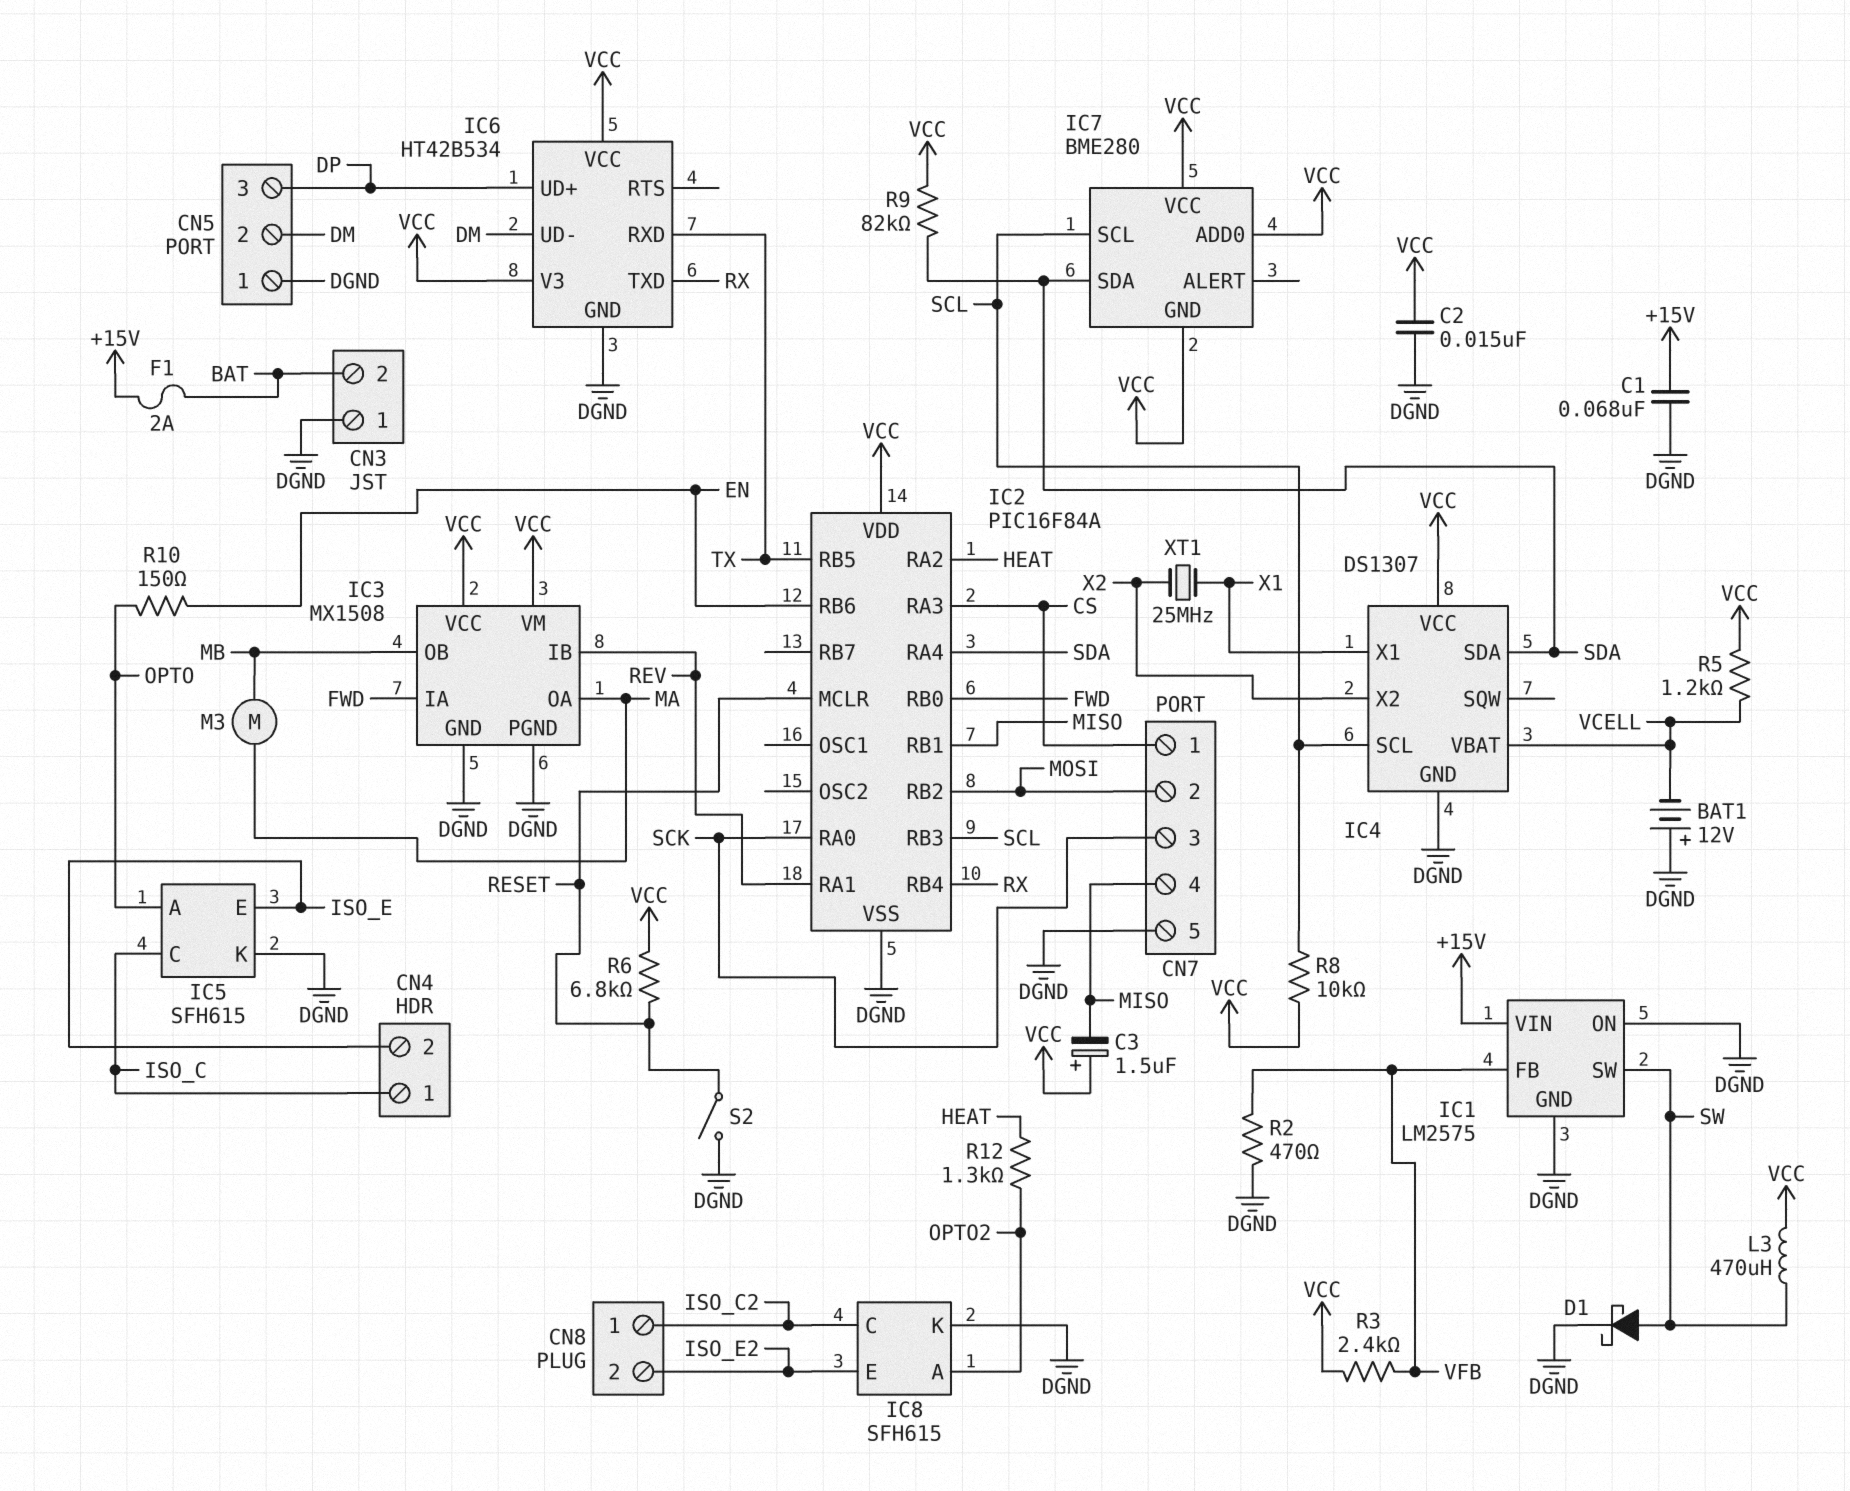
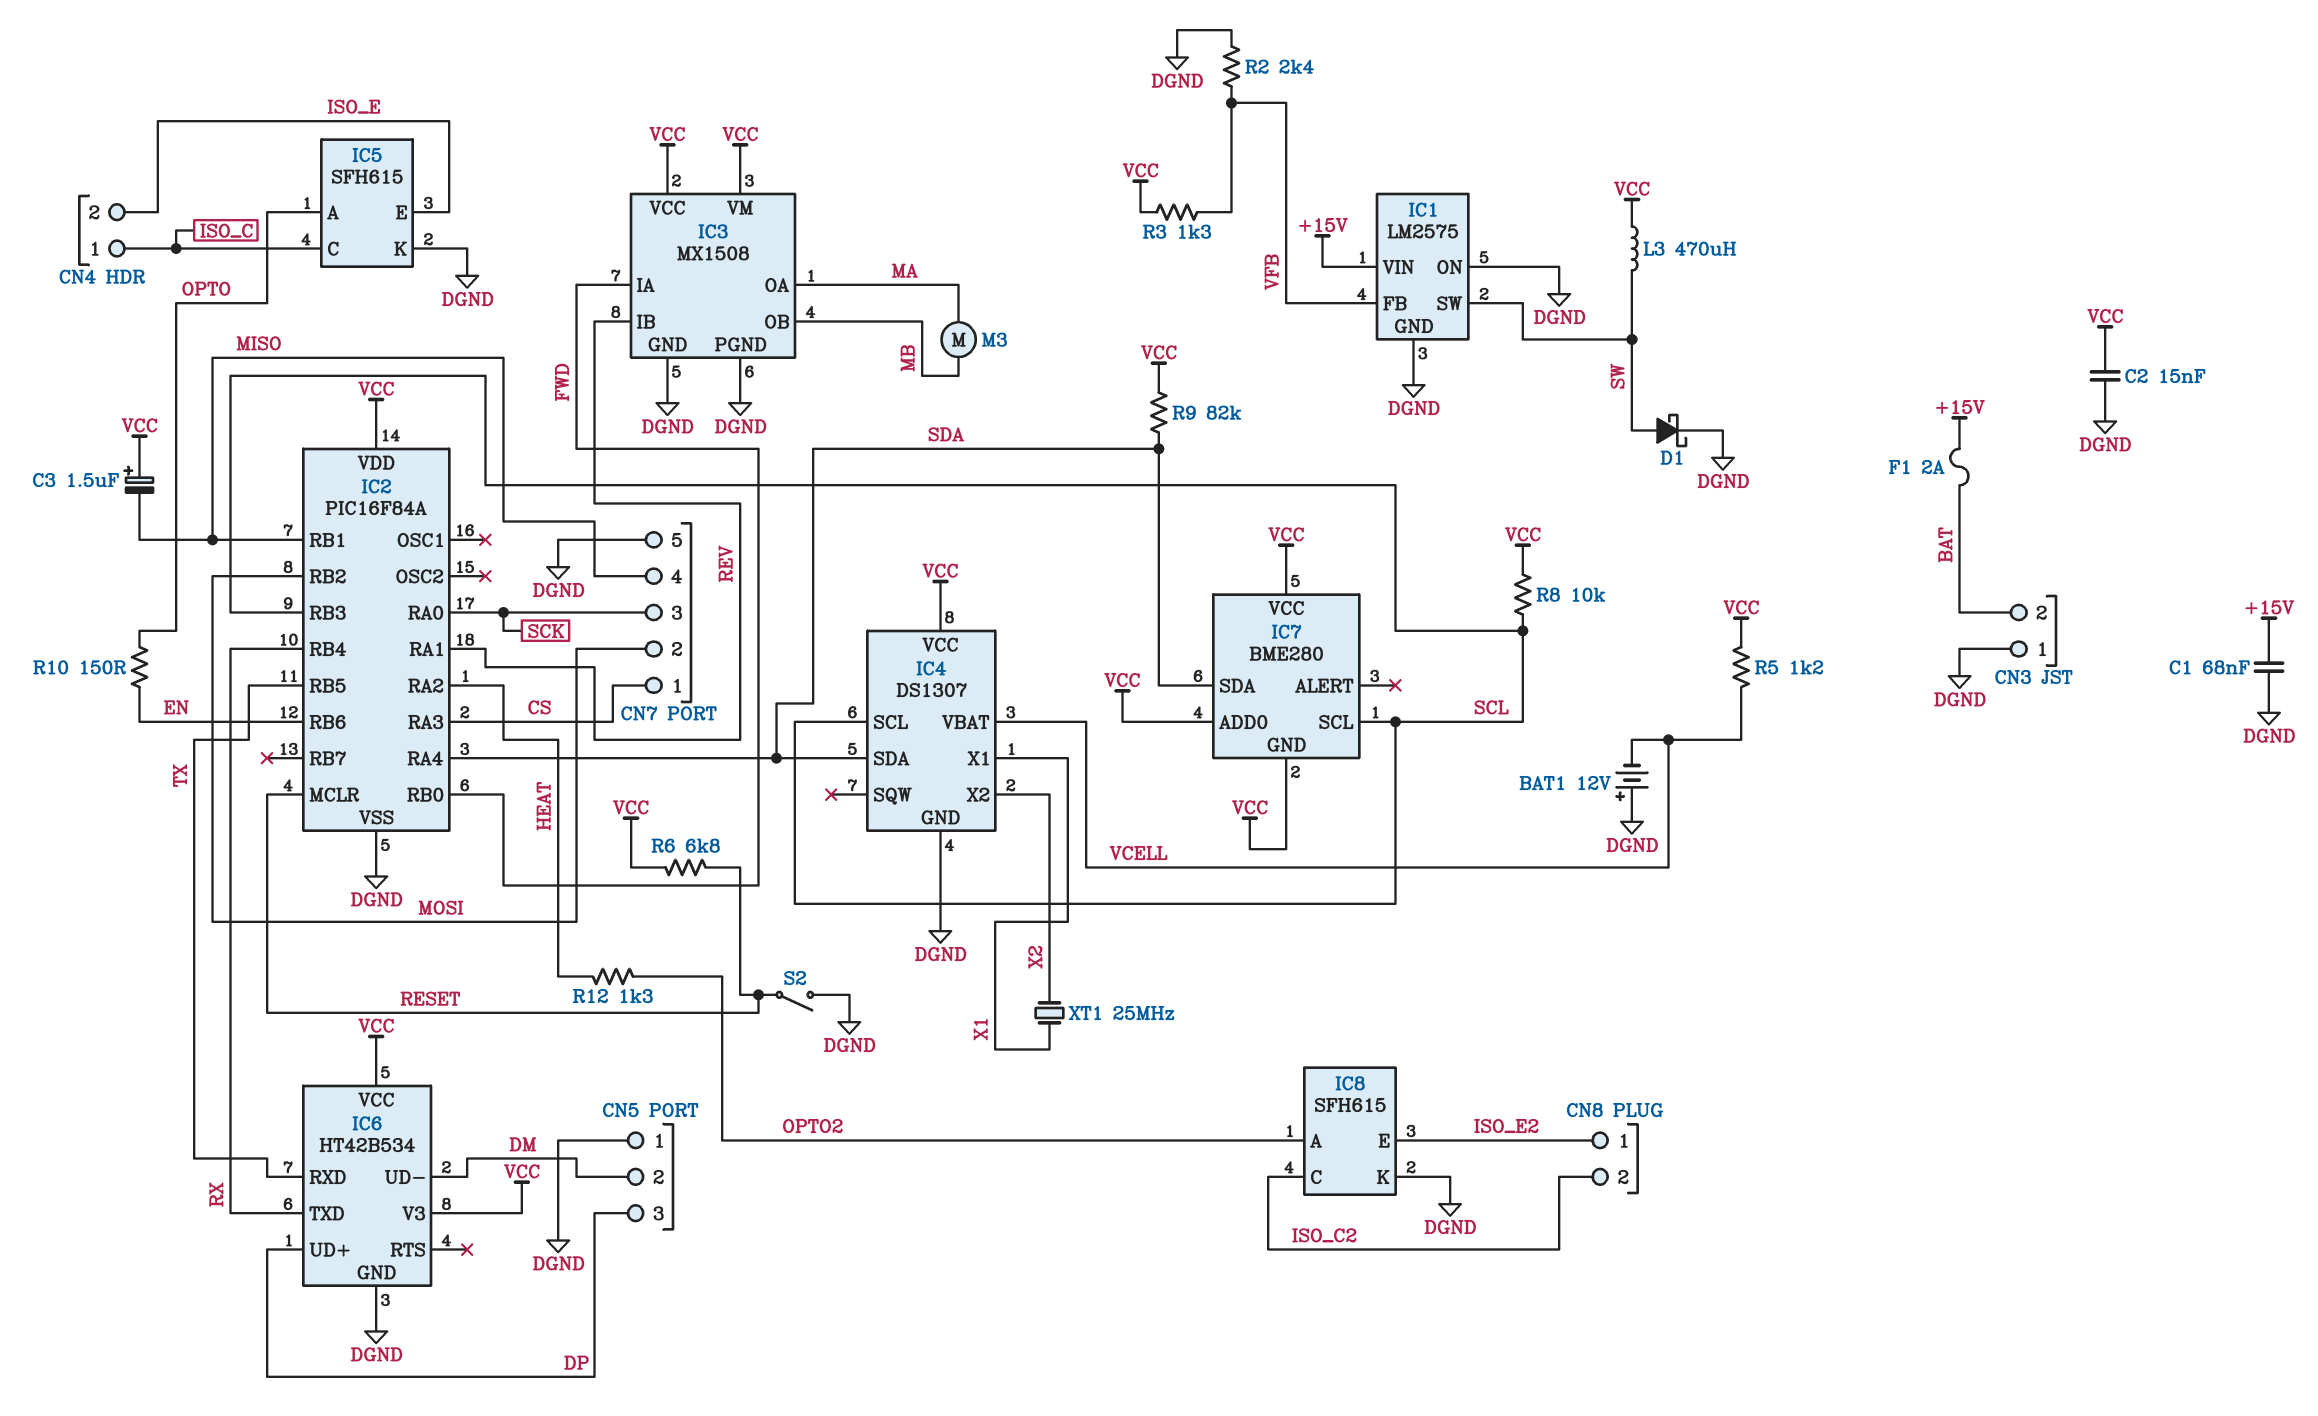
CN8 pin 1: ISO_C2 -> ISO_E2
CN8 pin 2: ISO_E2 -> ISO_C2
R2: 470 (DGND, VFB) -> 2.4k (DGND, VFB)
R3: 2.4k (VCC, VFB) -> 1.3k (VCC, VFB)

